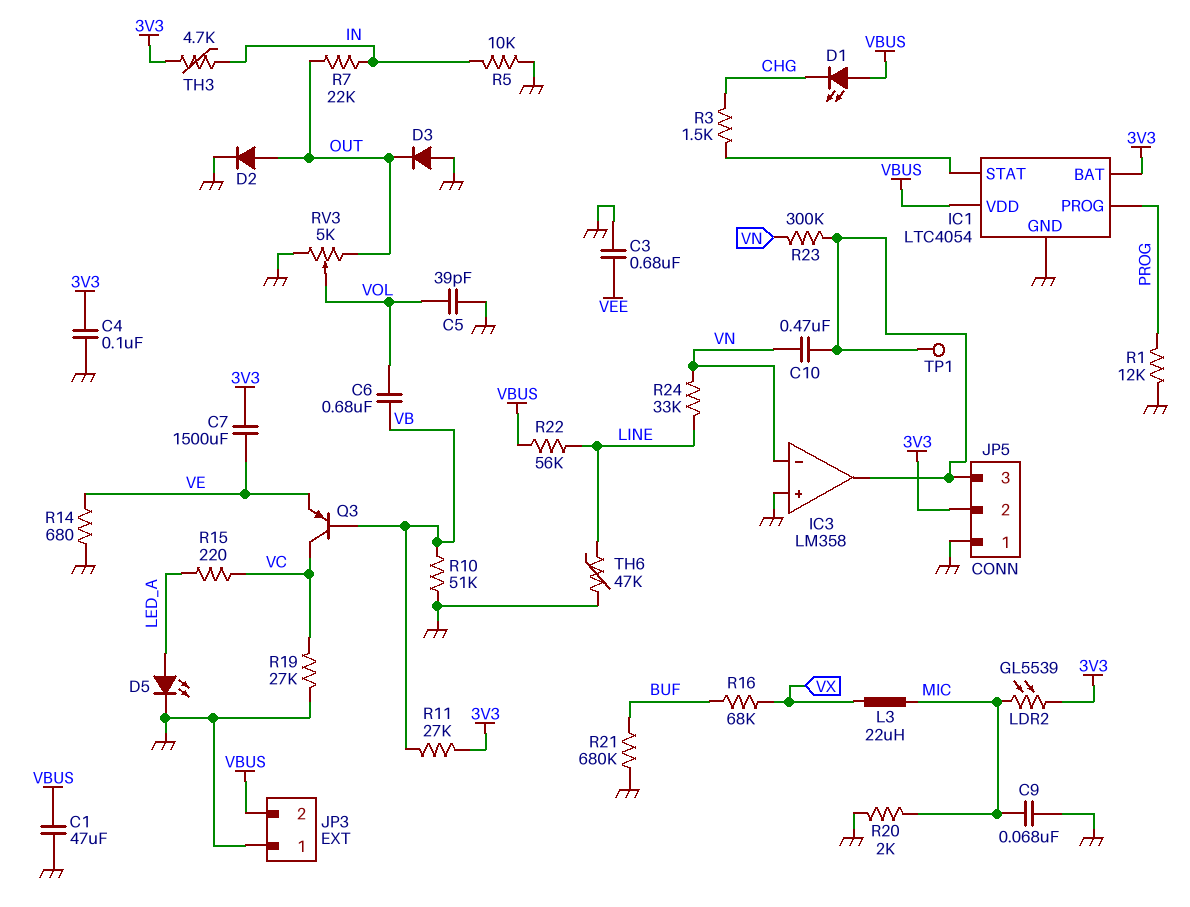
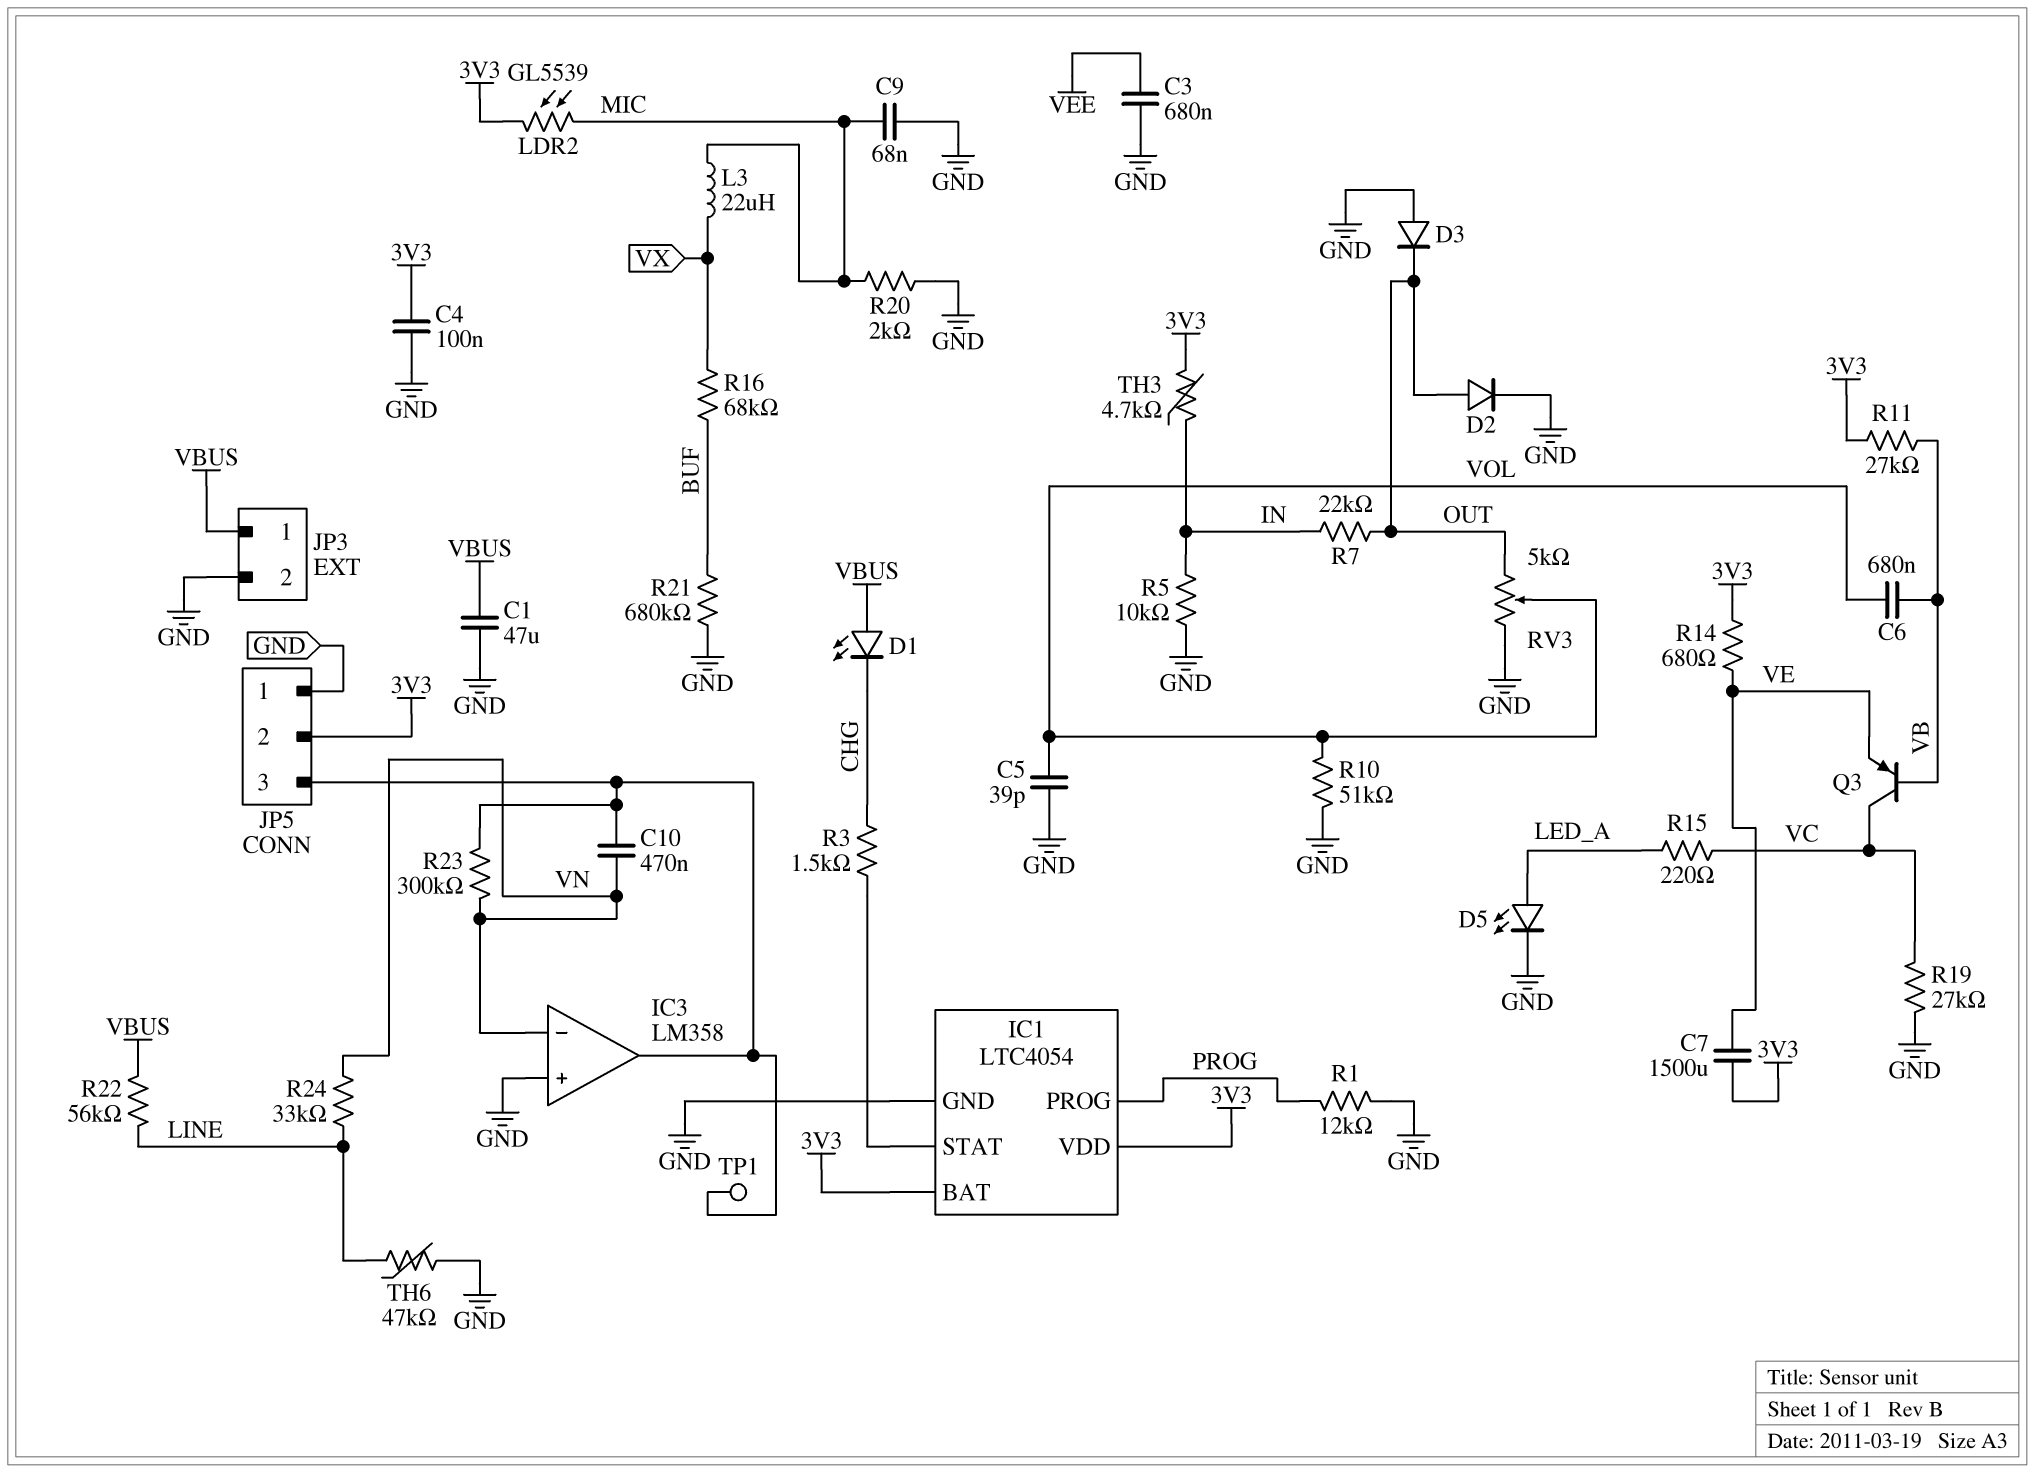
IC1 pin VDD: VBUS -> 3V3
JP3 pin 1: GND -> VBUS
JP3 pin 2: VBUS -> GND
R10: 51k (GND, VB) -> 51k (GND, VOL)
R14: 680 (GND, VE) -> 680 (3V3, VE)

